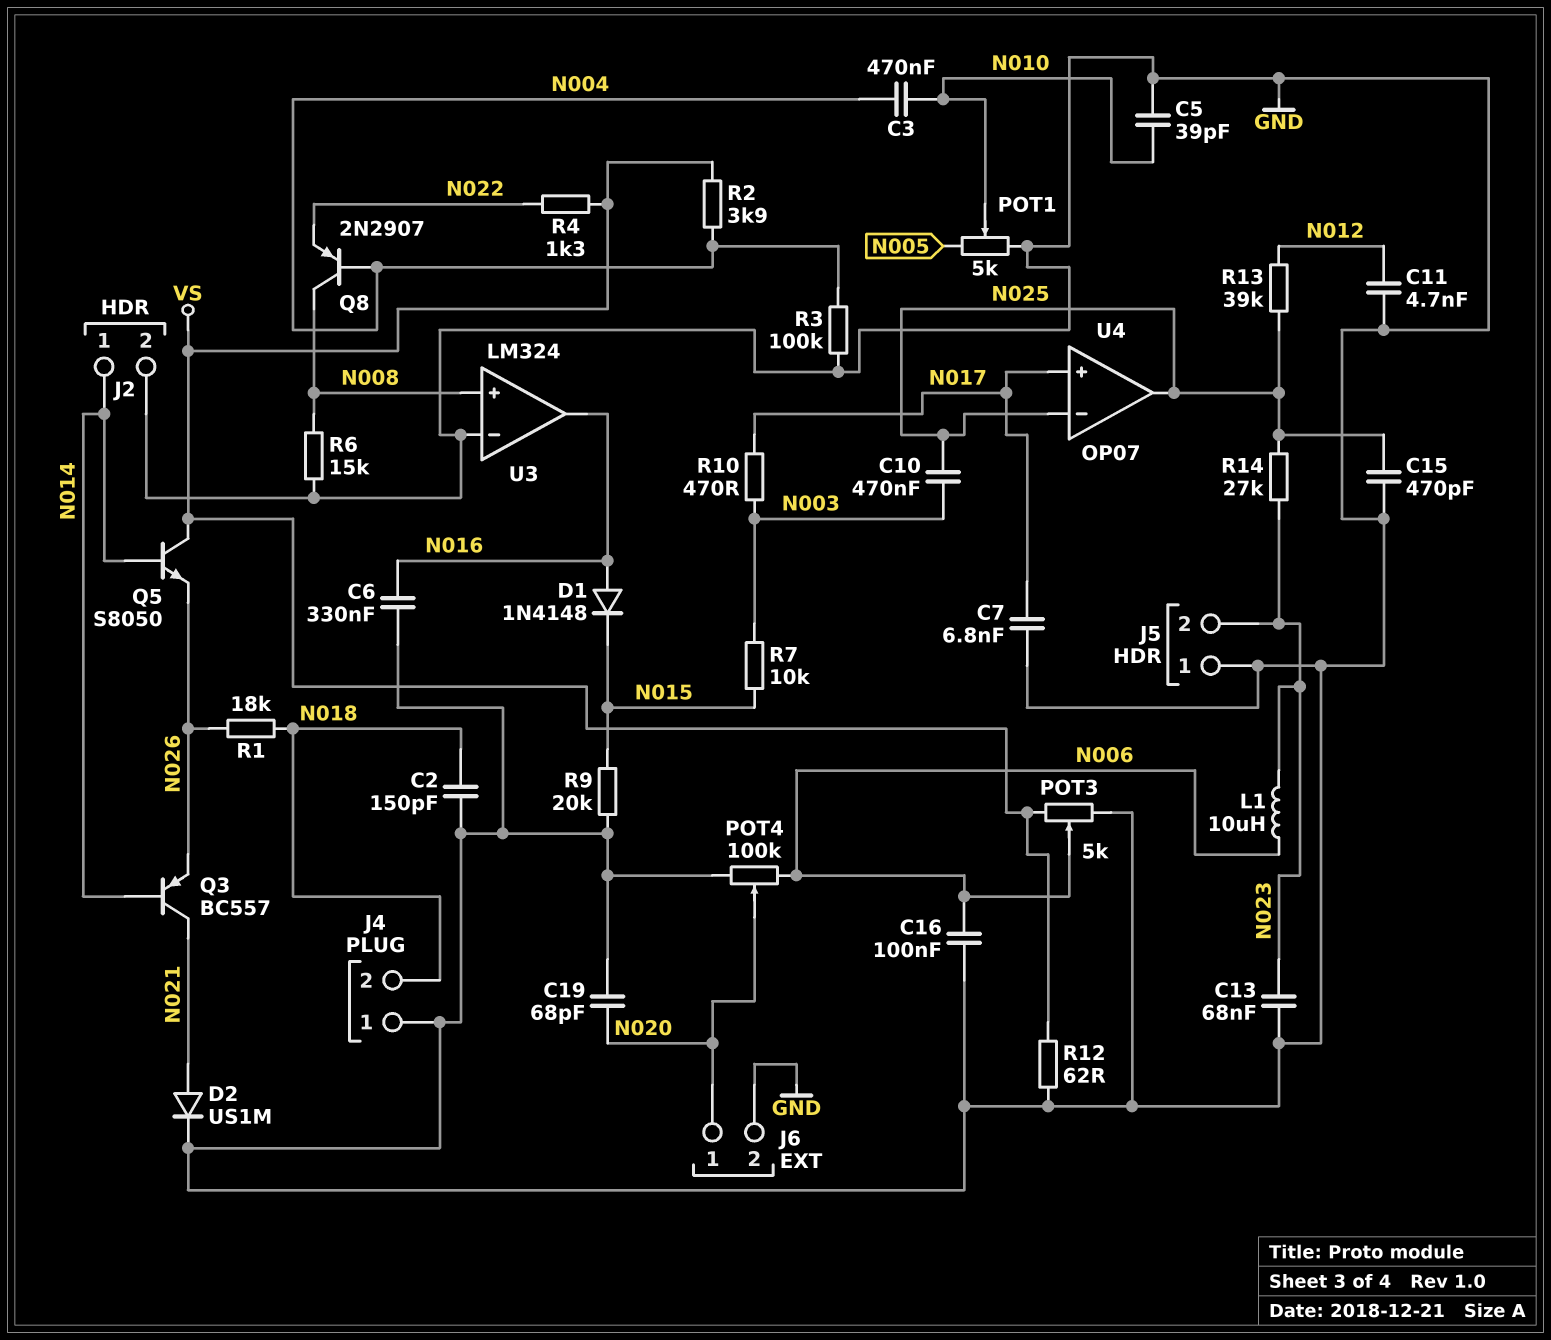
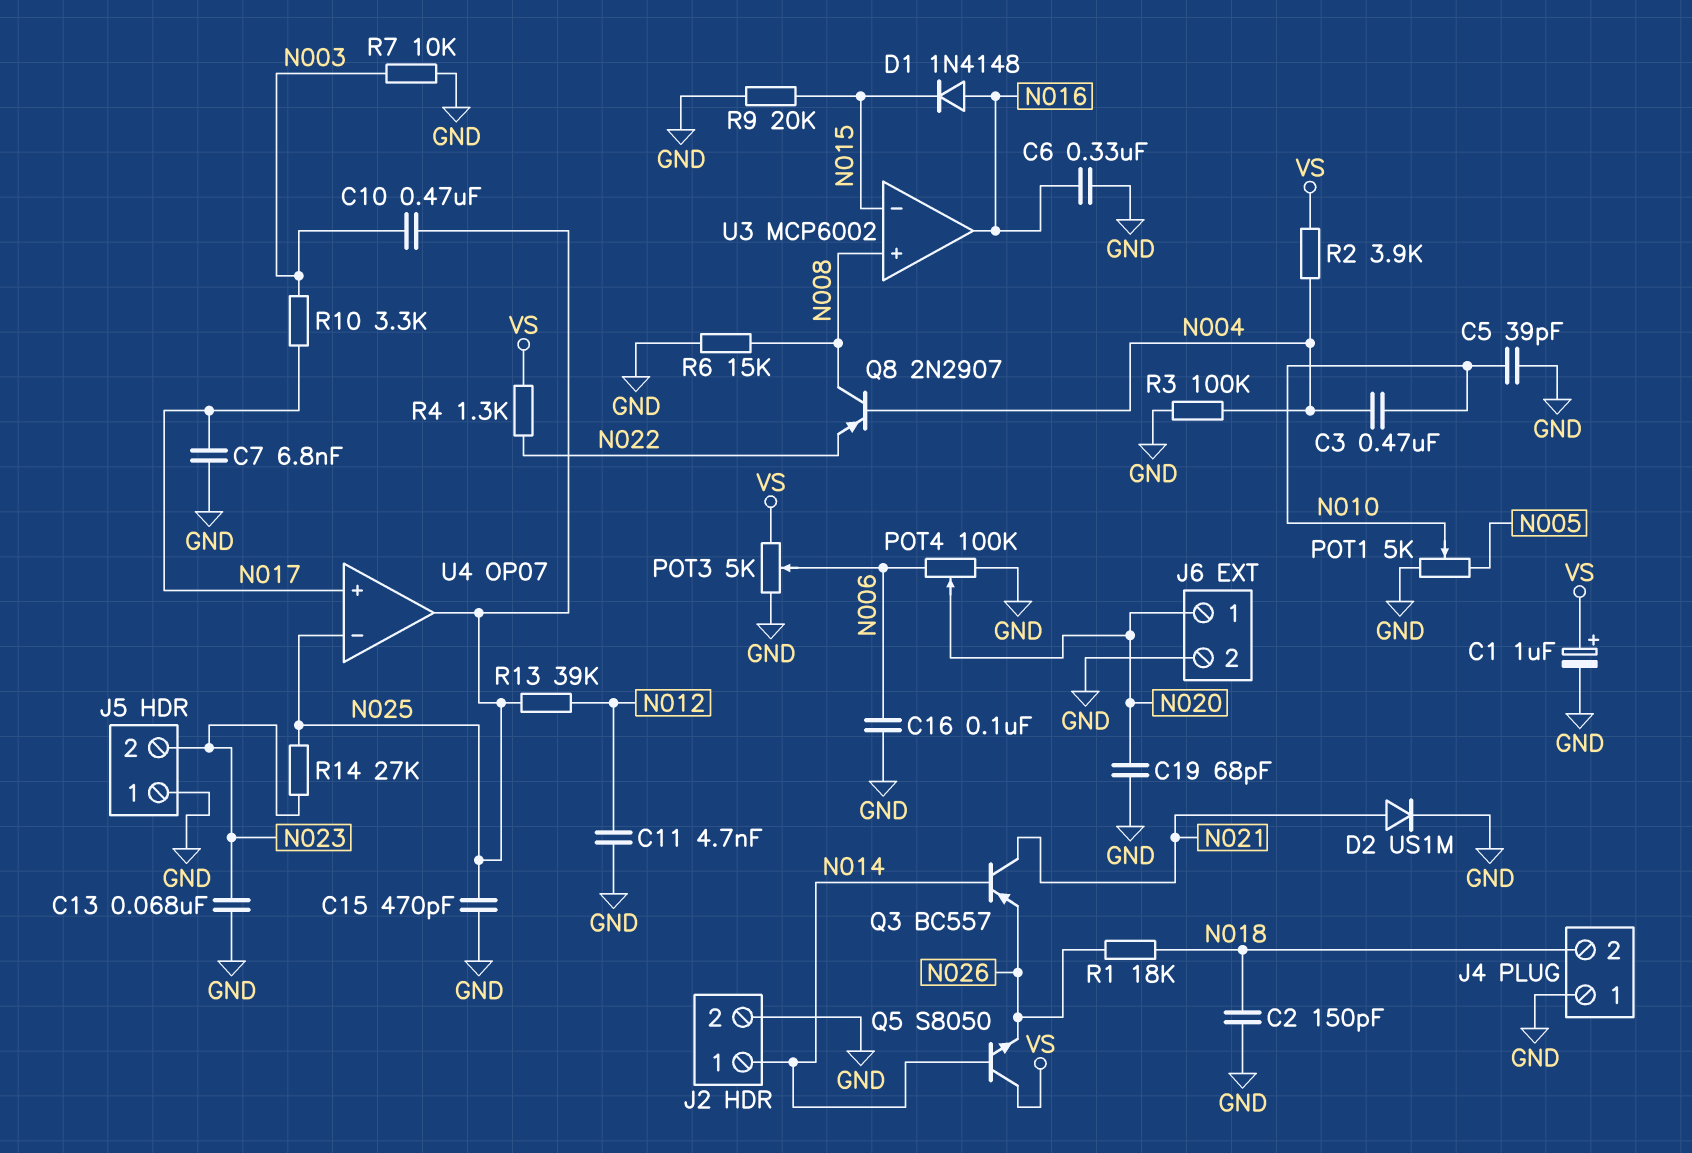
C1: none -> 1uF (plus VS, minus GND)
L1: 10uH (N006, N023) -> none
R7: 10k (N003, N015) -> 10k (GND, N003)
R10: 470 (N003, N017) -> 3.3k (N003, N017)
R12: 62 (GND, VS) -> none
U3: LM324 -> MCP6002
U3 pin in-: GND -> N015

